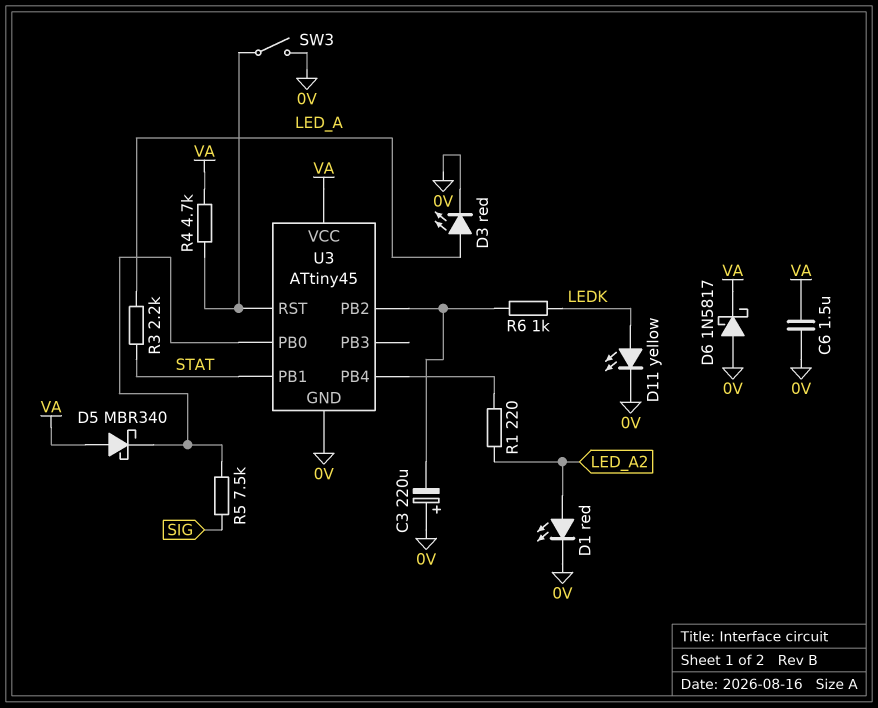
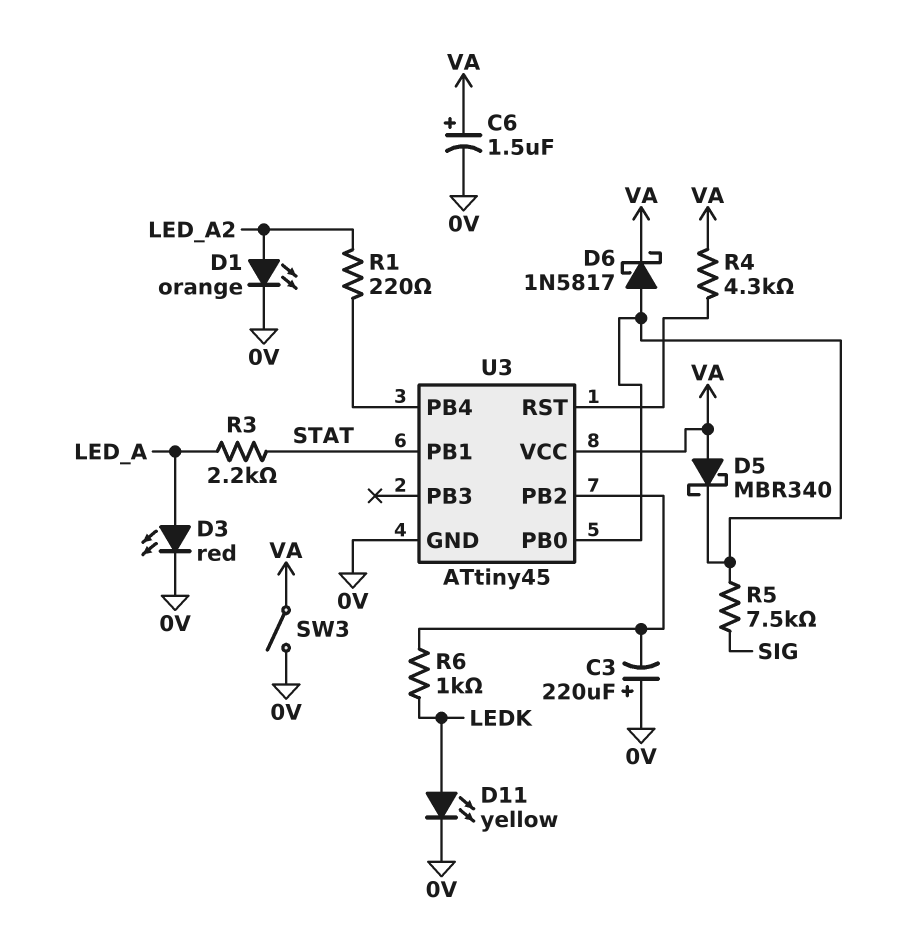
C6: 1.5uF (0V, VA) -> 1.5uF (plus VA, minus 0V)
D1: LED red (A LED_A2, K 0V) -> LED orange (A LED_A2, K 0V)
D6: schottky 1N5817 (A 0V, K VA) -> schottky 1N5817 (A U3/PB0, K VA)
R4: 4.7k (U3/RST, VA) -> 4.3k (U3/RST, VA)
SW3: switch (0V, U3/RST) -> switch (0V, VA)

